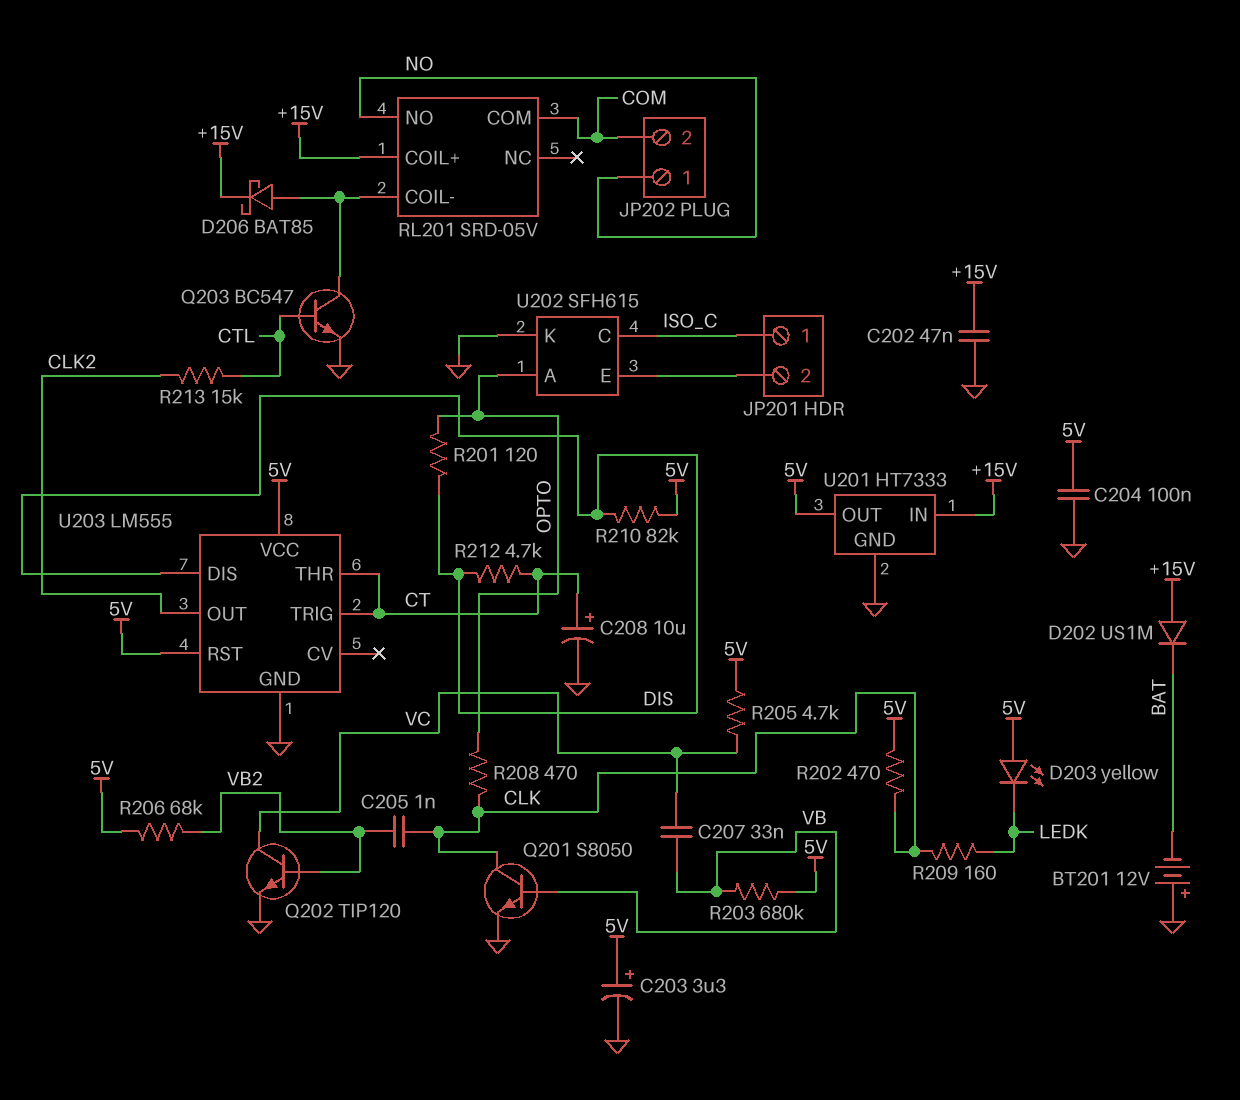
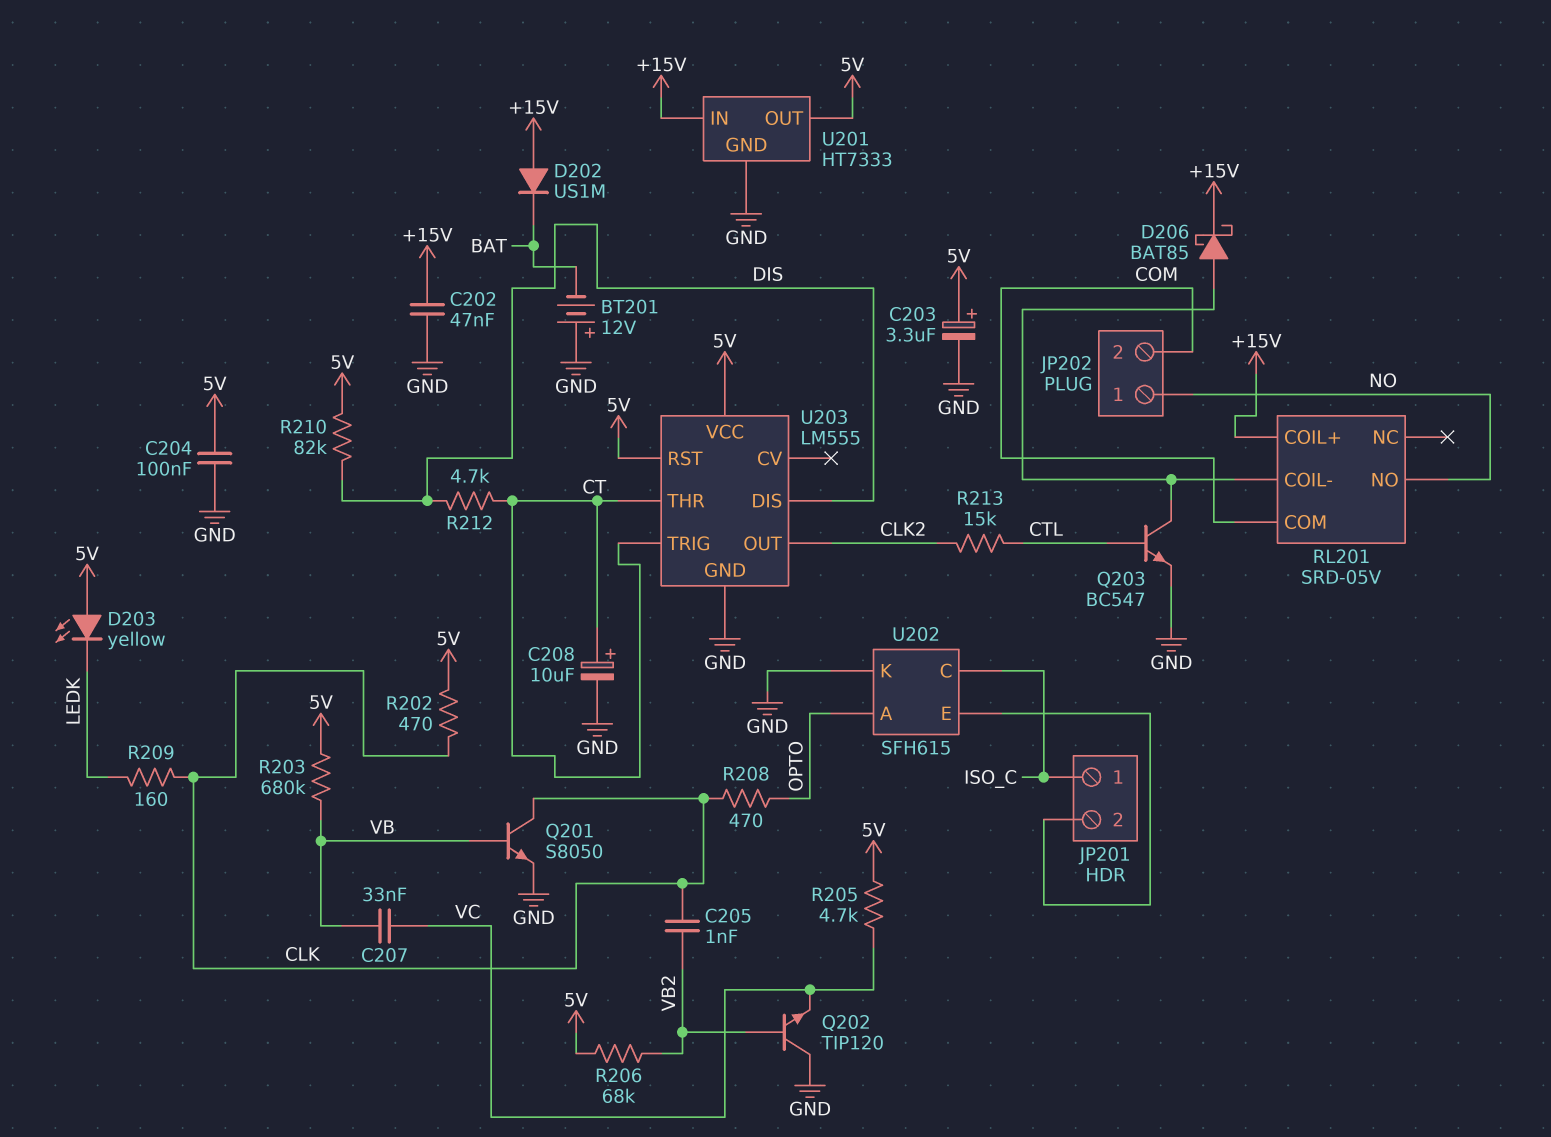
Q202: NPN TIP120 (B VB2, C VC, E GND) -> NPN TIP120 (B VB2, C GND, E VC)
R201: 120 (DIS, OPTO) -> none

